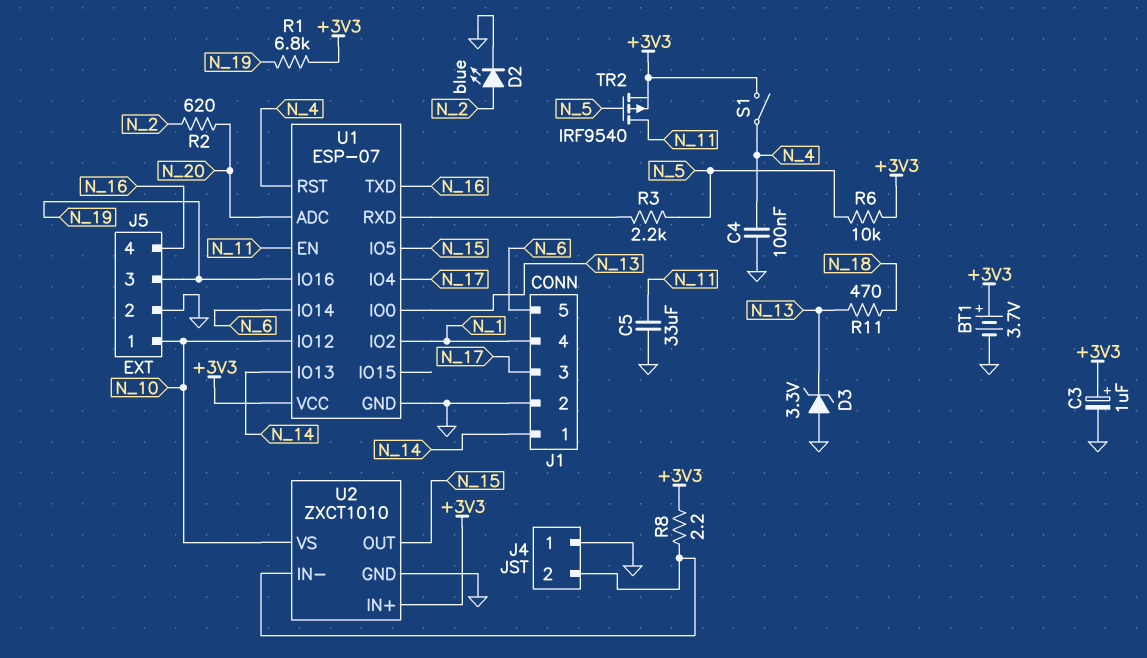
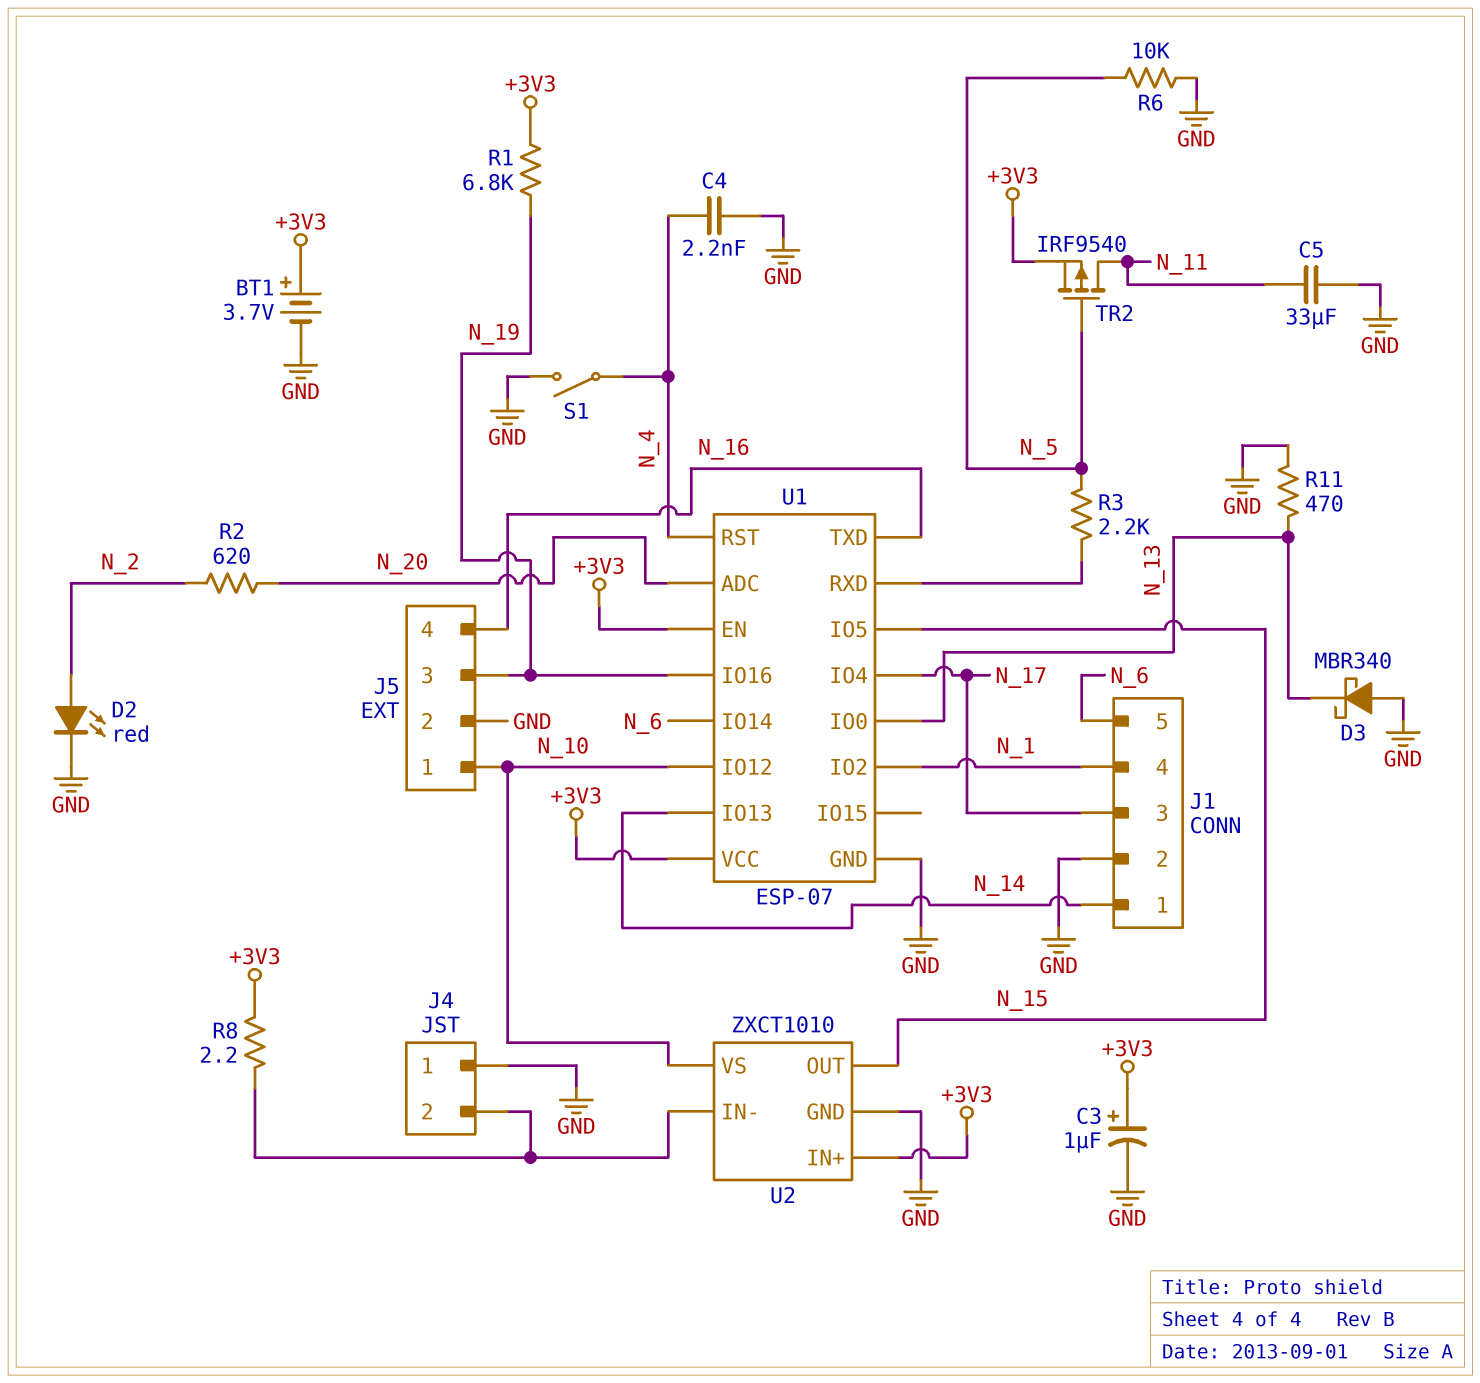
C4: 100nF (GND, N_4) -> 2.2nF (GND, N_4)
D2: LED blue (A N_2, K GND) -> LED red (A N_2, K GND)
D3: zener 3.3V (A GND, K N_13) -> schottky MBR340 (A GND, K N_13)
R6: 10k (+3V3, N_5) -> 10k (GND, N_5)
R11: 470 (N_13, N_18) -> 470 (GND, N_13)
S1: switch (+3V3, N_4) -> switch (GND, N_4)
U1 pin EN: N_11 -> +3V3

